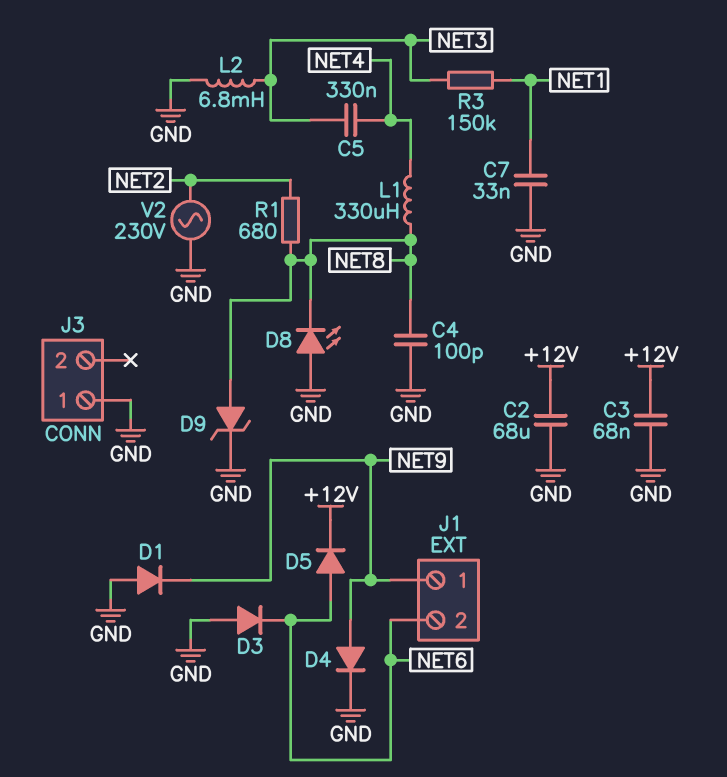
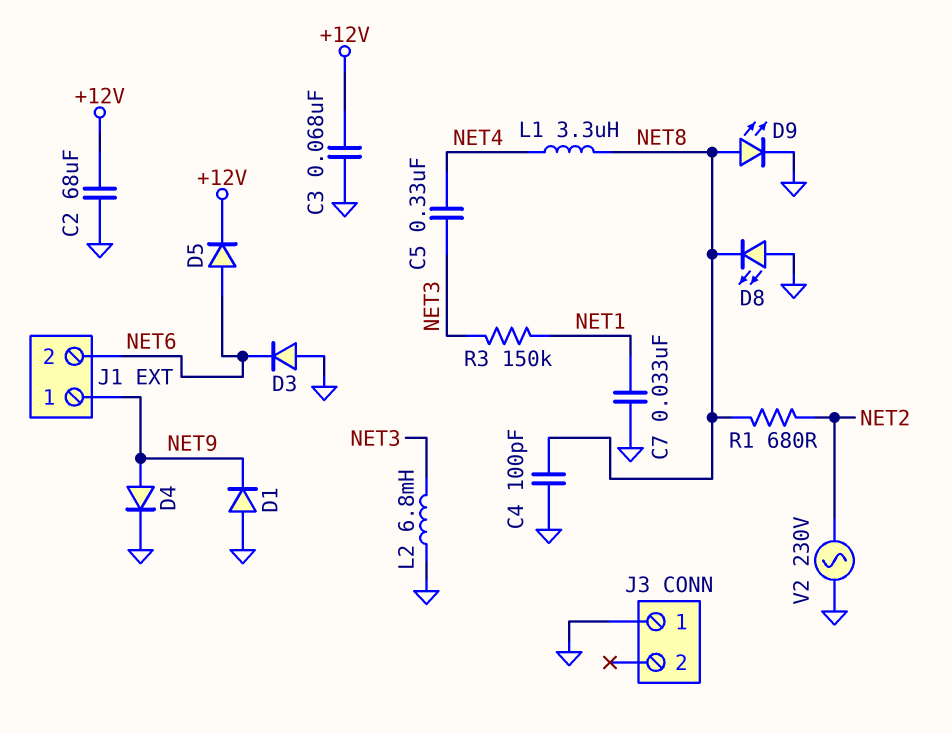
D9: zener (A NET8, K GND) -> LED (A NET8, K GND)
L1: 330uH (NET4, NET8) -> 3.3uH (NET4, NET8)

